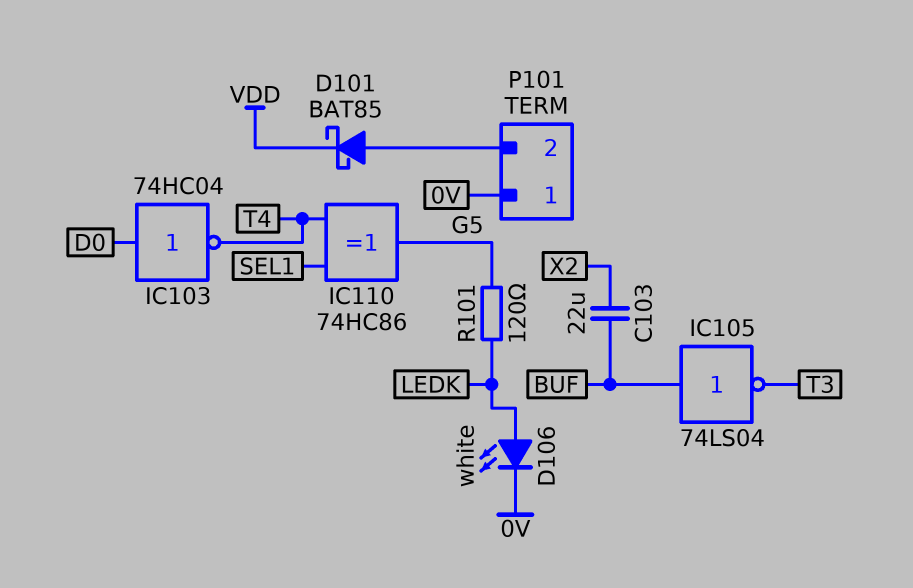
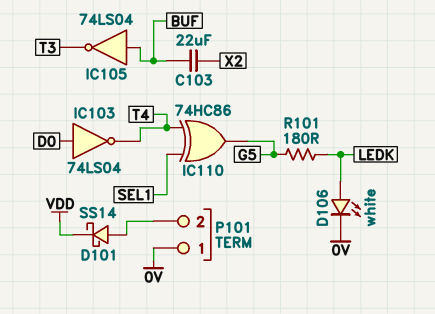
D101: schottky BAT85 (A P101/2, K VDD) -> schottky SS14 (A P101/2, K VDD)
IC103: NOT 74HC04 (in D0, out T4) -> NOT 74LS04 (in D0, out T4)
R101: 120 (G5, LEDK) -> 180 (G5, LEDK)

